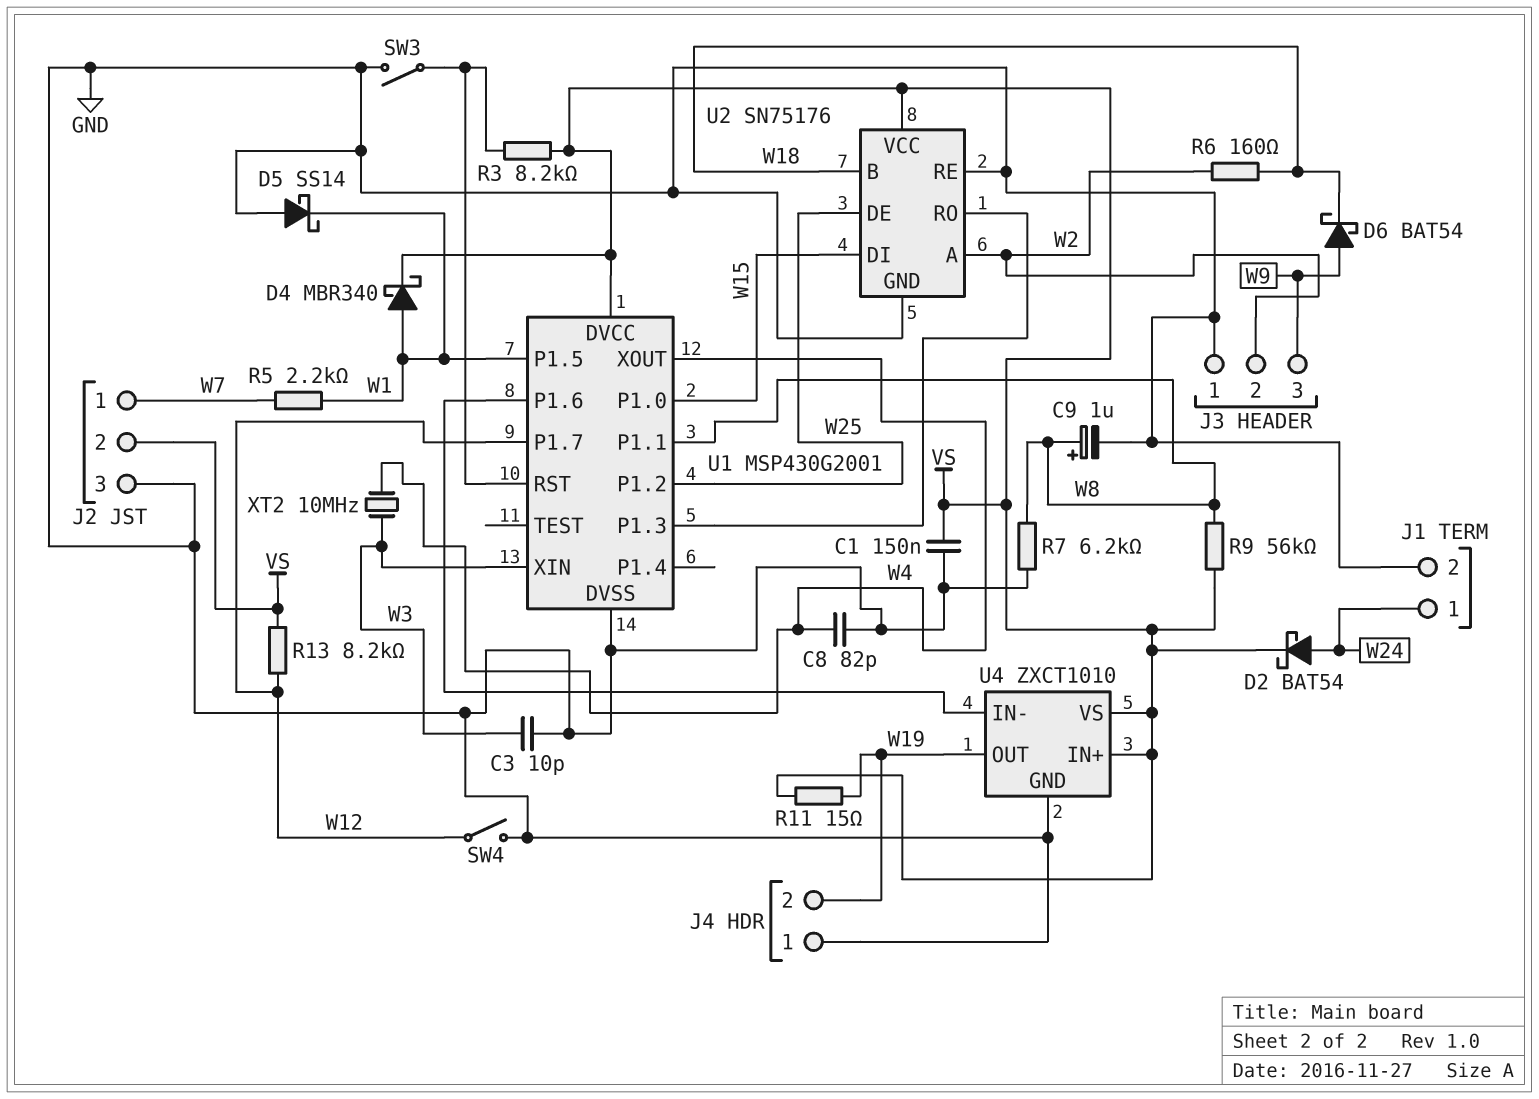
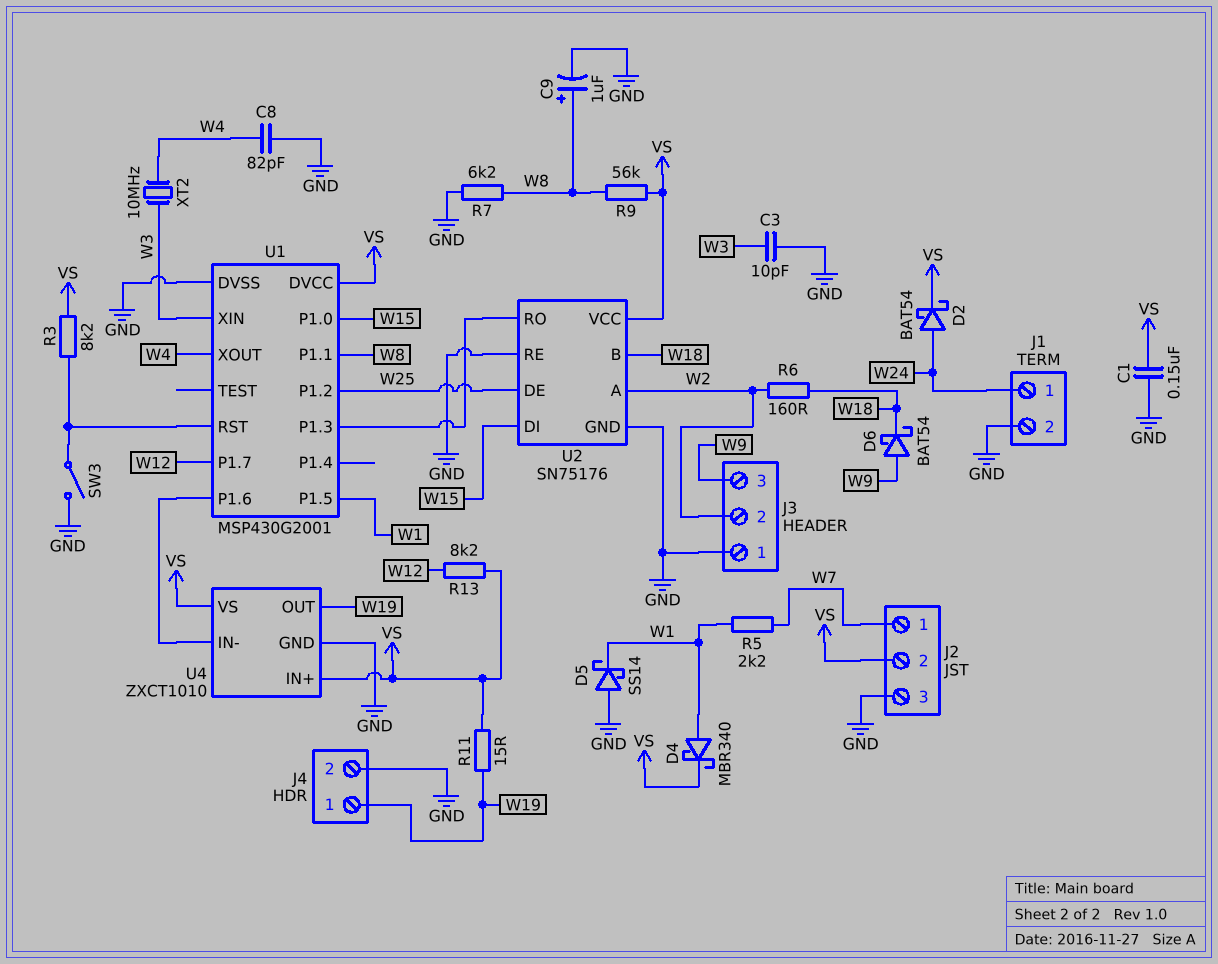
J4 pin 1: GND -> W19
J4 pin 2: W19 -> GND
SW4: switch (GND, W12) -> none

